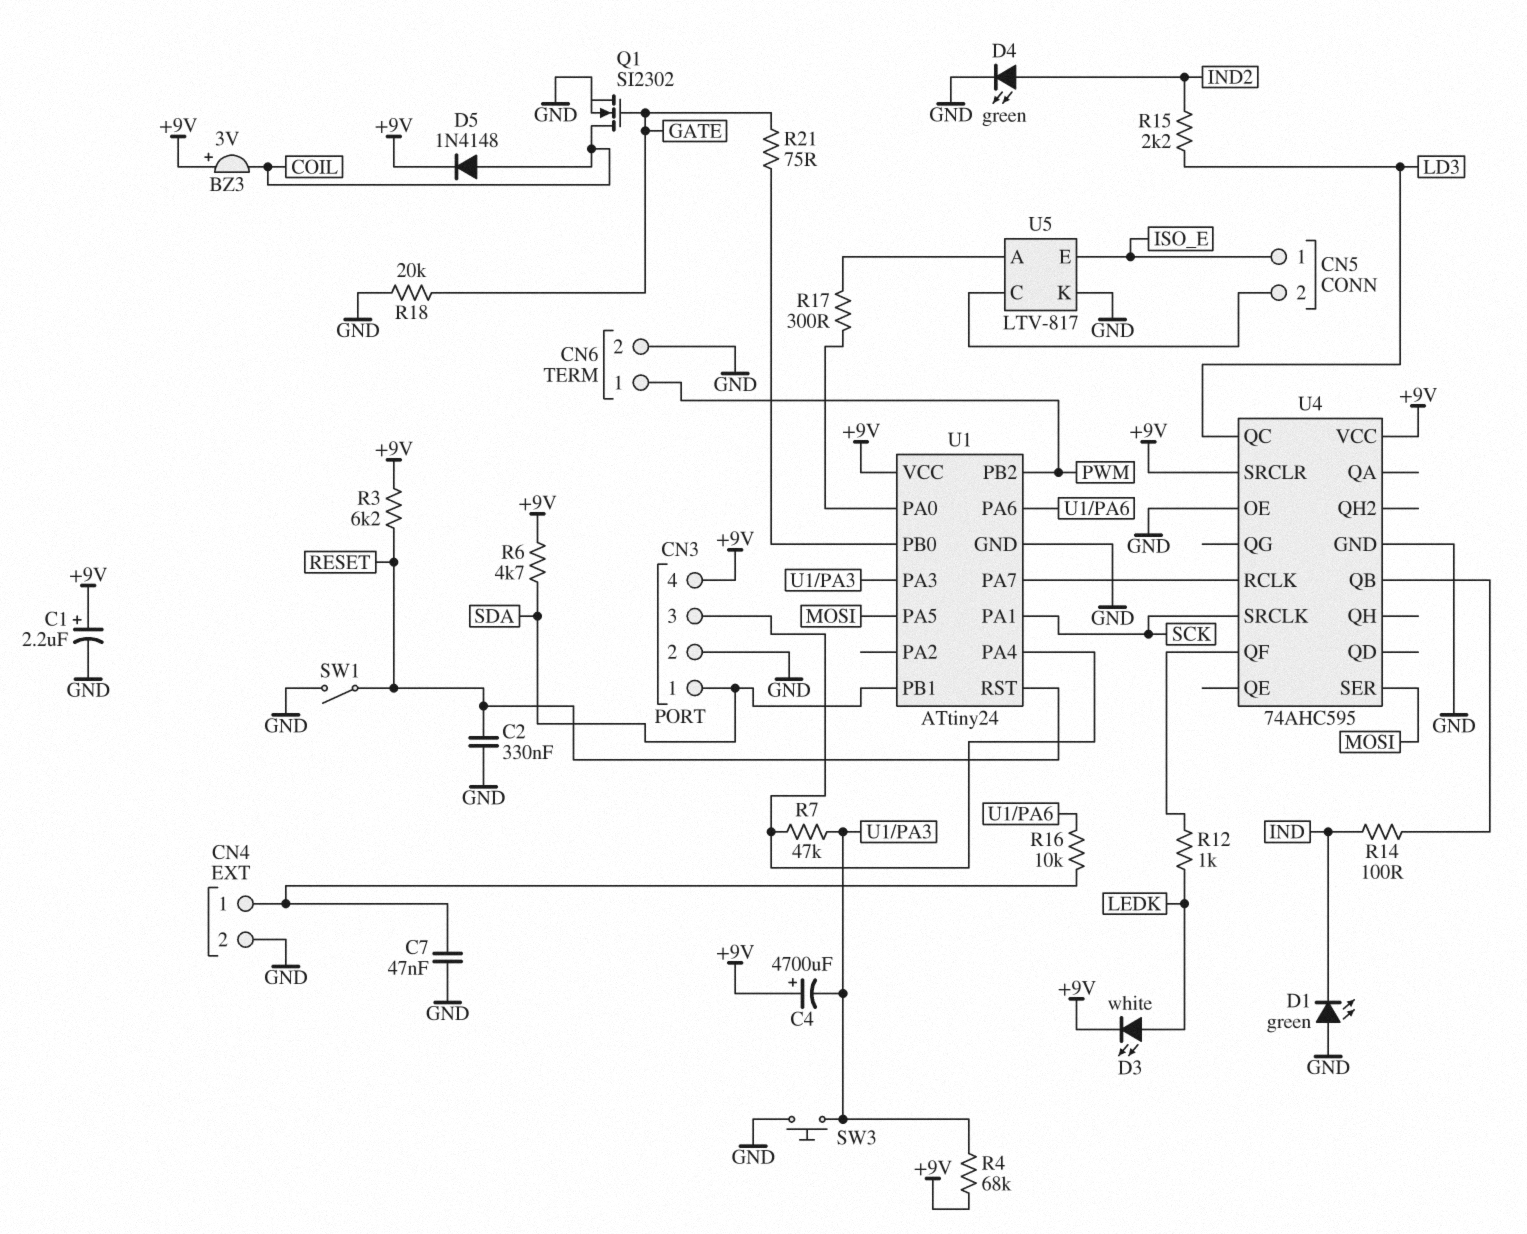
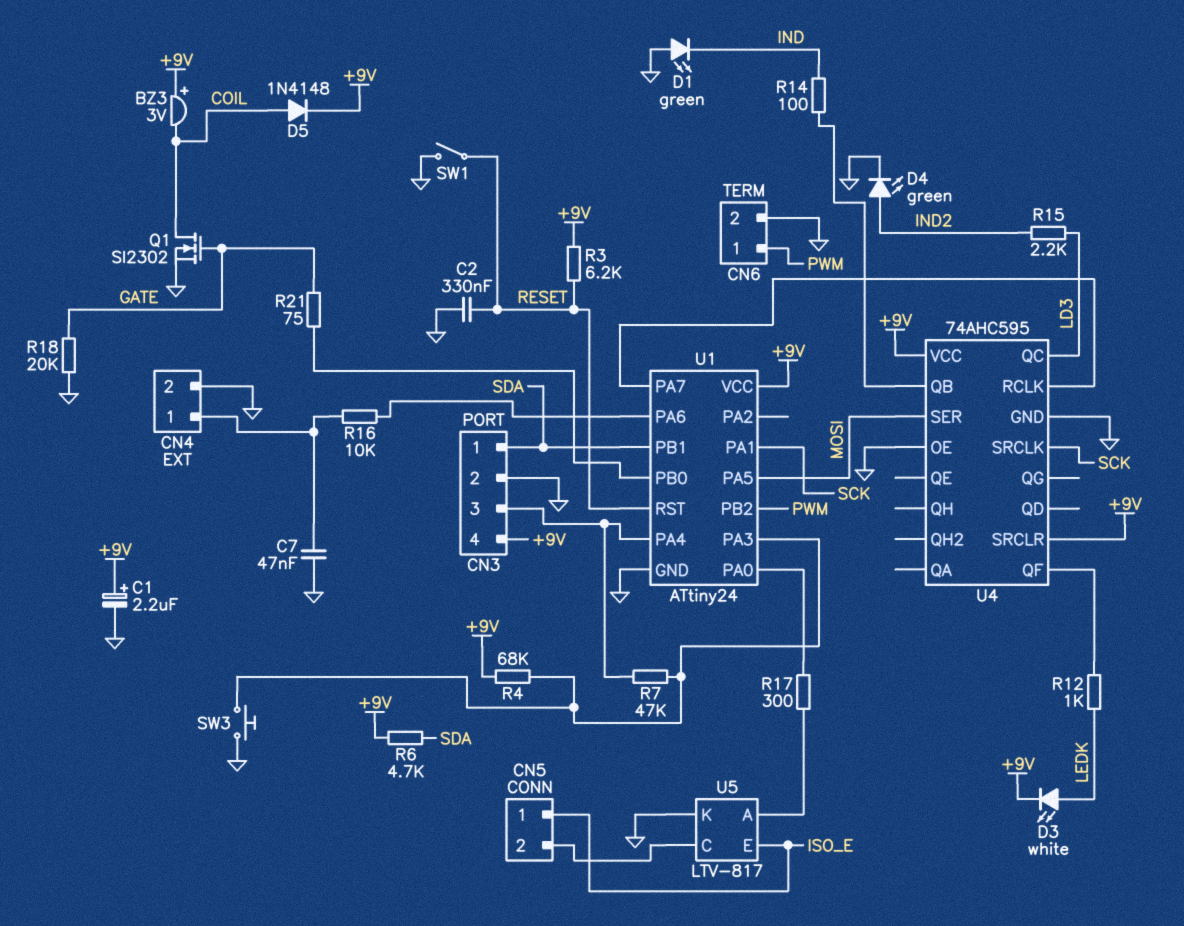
C4: 4700uF (plus +9V, minus U1/PA3) -> none

